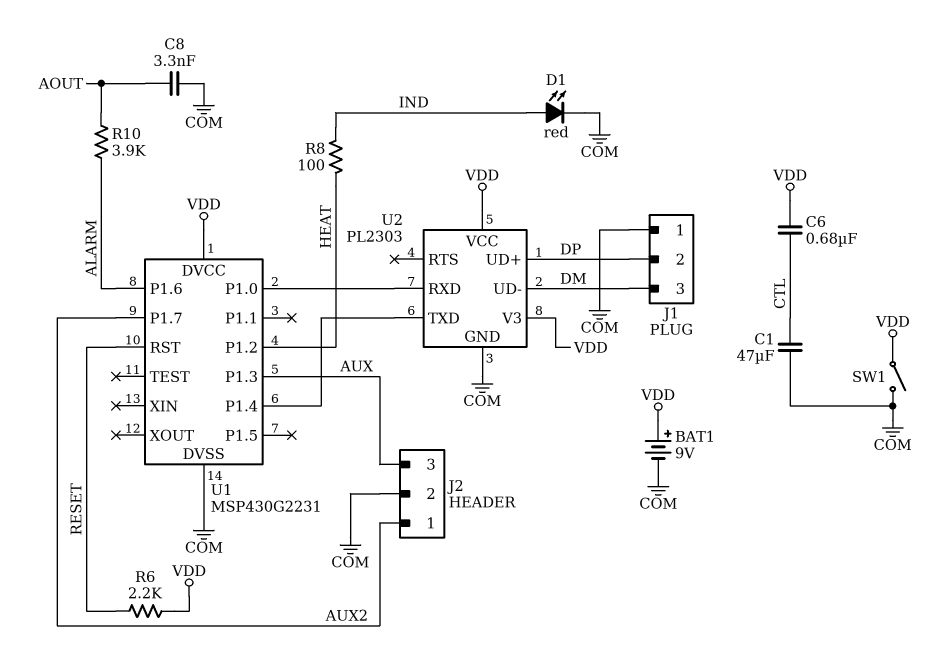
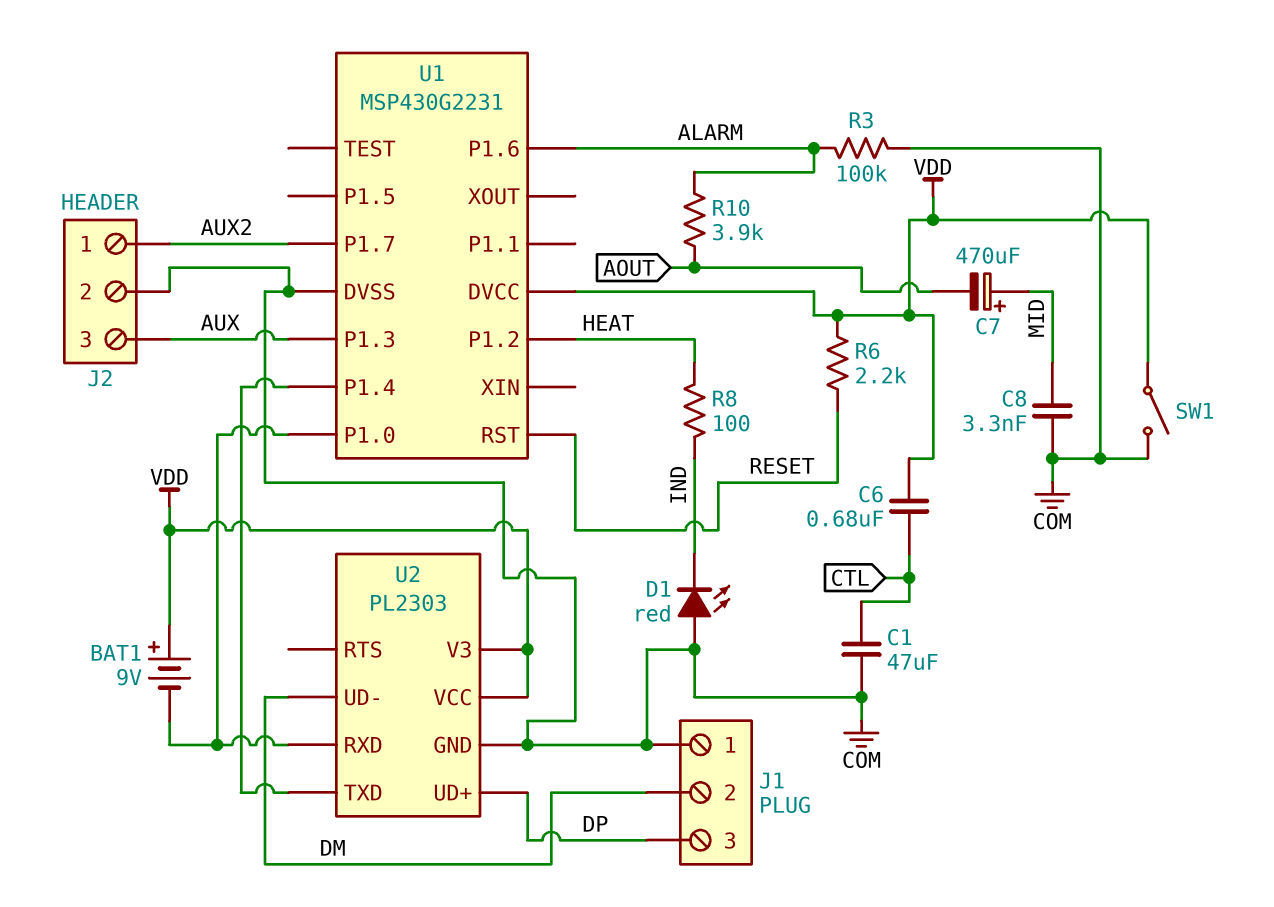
BAT1: 9V (plus VDD, minus COM) -> 9V (plus VDD, minus U1/P1.0)
C7: none -> 470uF (plus MID, minus AOUT)
C8: 3.3nF (AOUT, COM) -> 3.3nF (COM, MID)
D1: LED red (A IND, K COM) -> LED red (A COM, K IND)
J1 pin 2: DP -> DM
J1 pin 3: DM -> DP
R3: none -> 100k (ALARM, COM)

